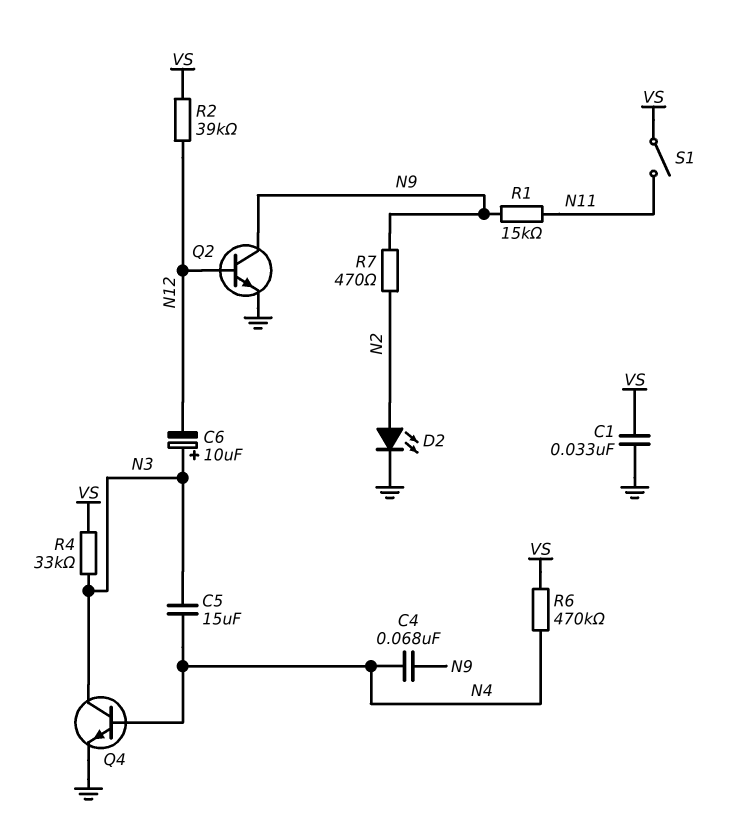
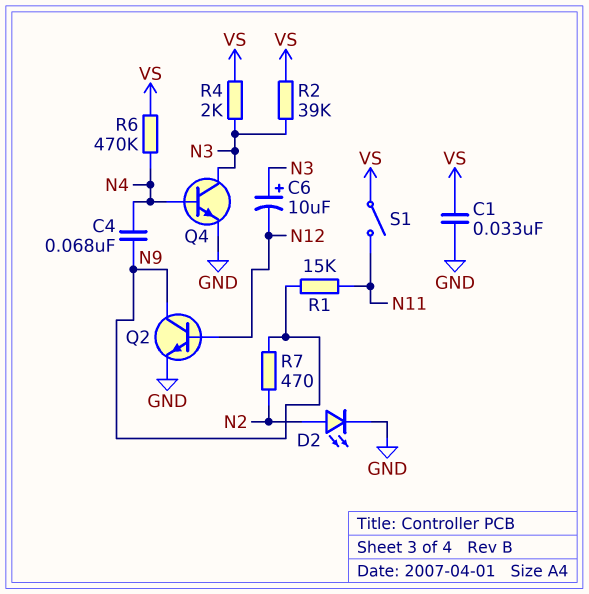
C5: 15uF (N3, N4) -> none
R2: 39k (N12, VS) -> 39k (N3, VS)
R4: 33k (N3, VS) -> 2k (N3, VS)

